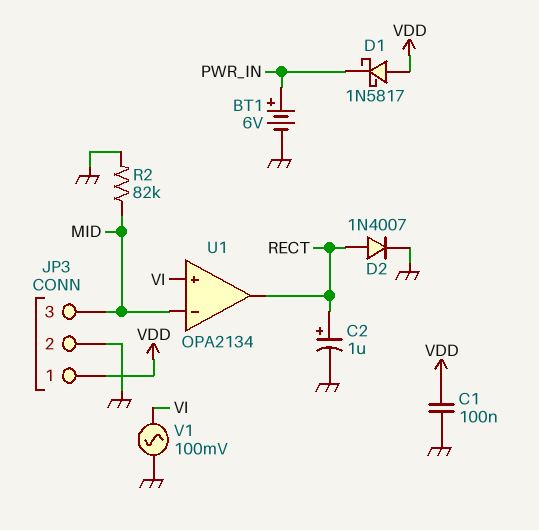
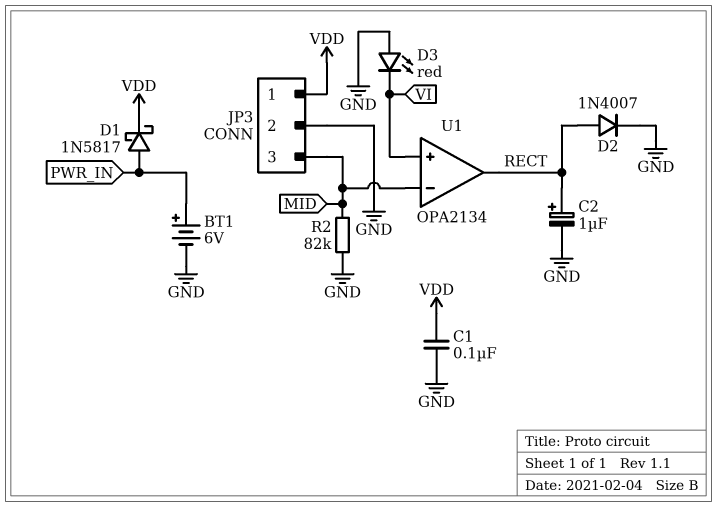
D1: schottky 1N5817 (A VDD, K PWR_IN) -> schottky 1N5817 (A PWR_IN, K VDD)
D3: none -> LED red (A GND, K VI)
V1: AC 100mV (GND, VI) -> none

